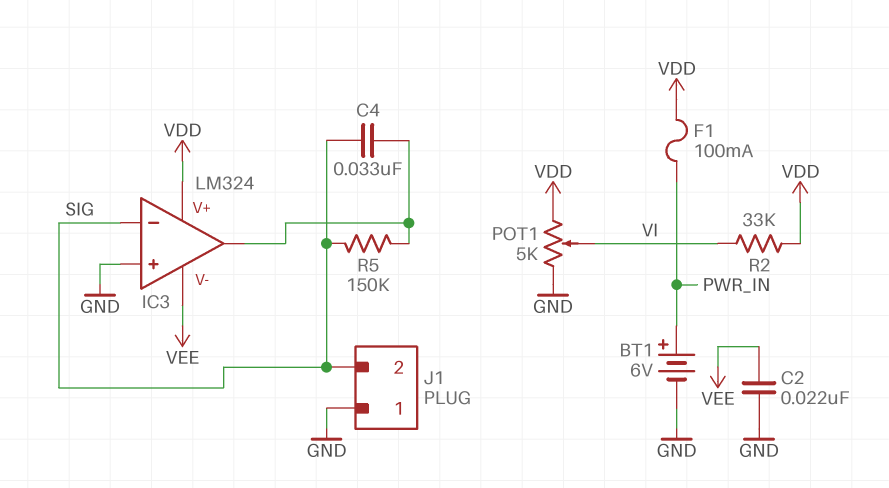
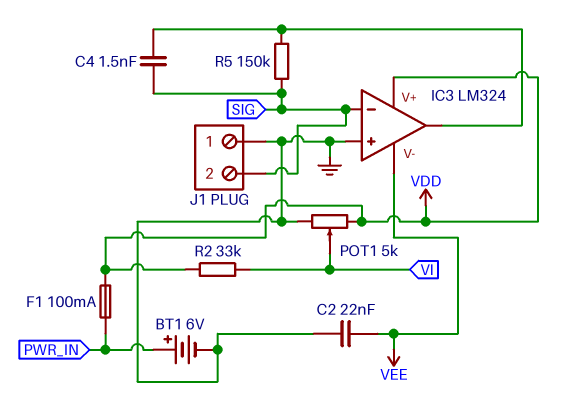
C4: 33nF (IC3/out, SIG) -> 1.5nF (IC3/out, SIG)

